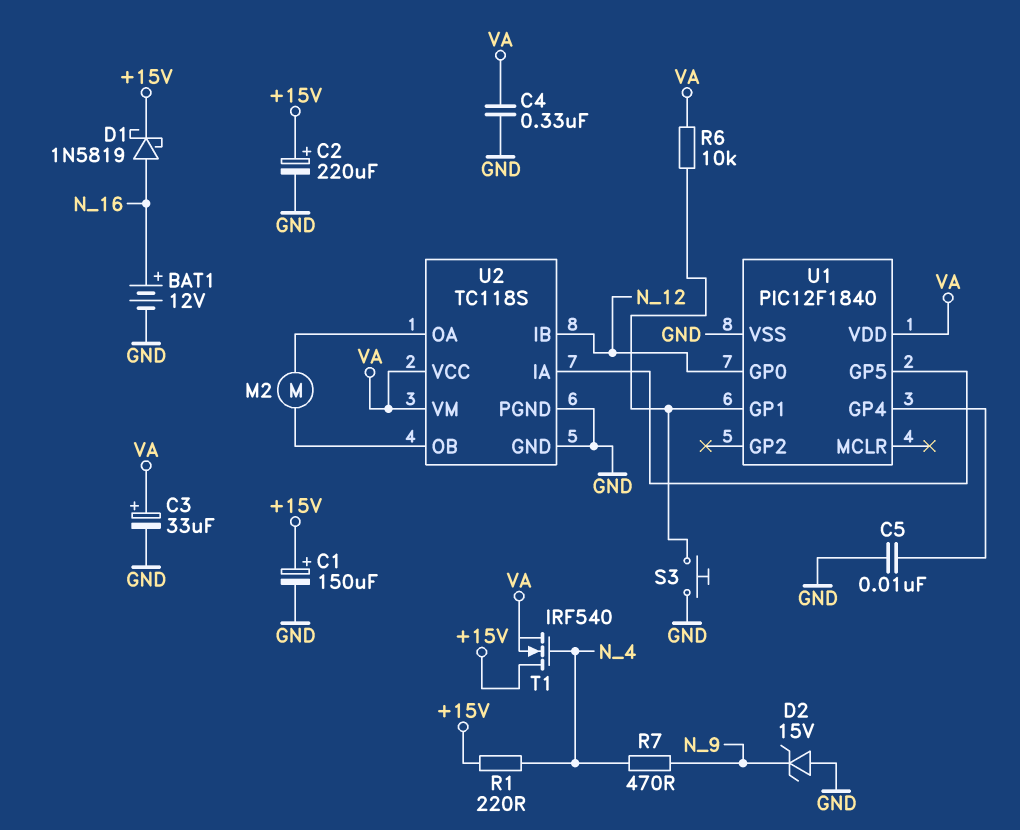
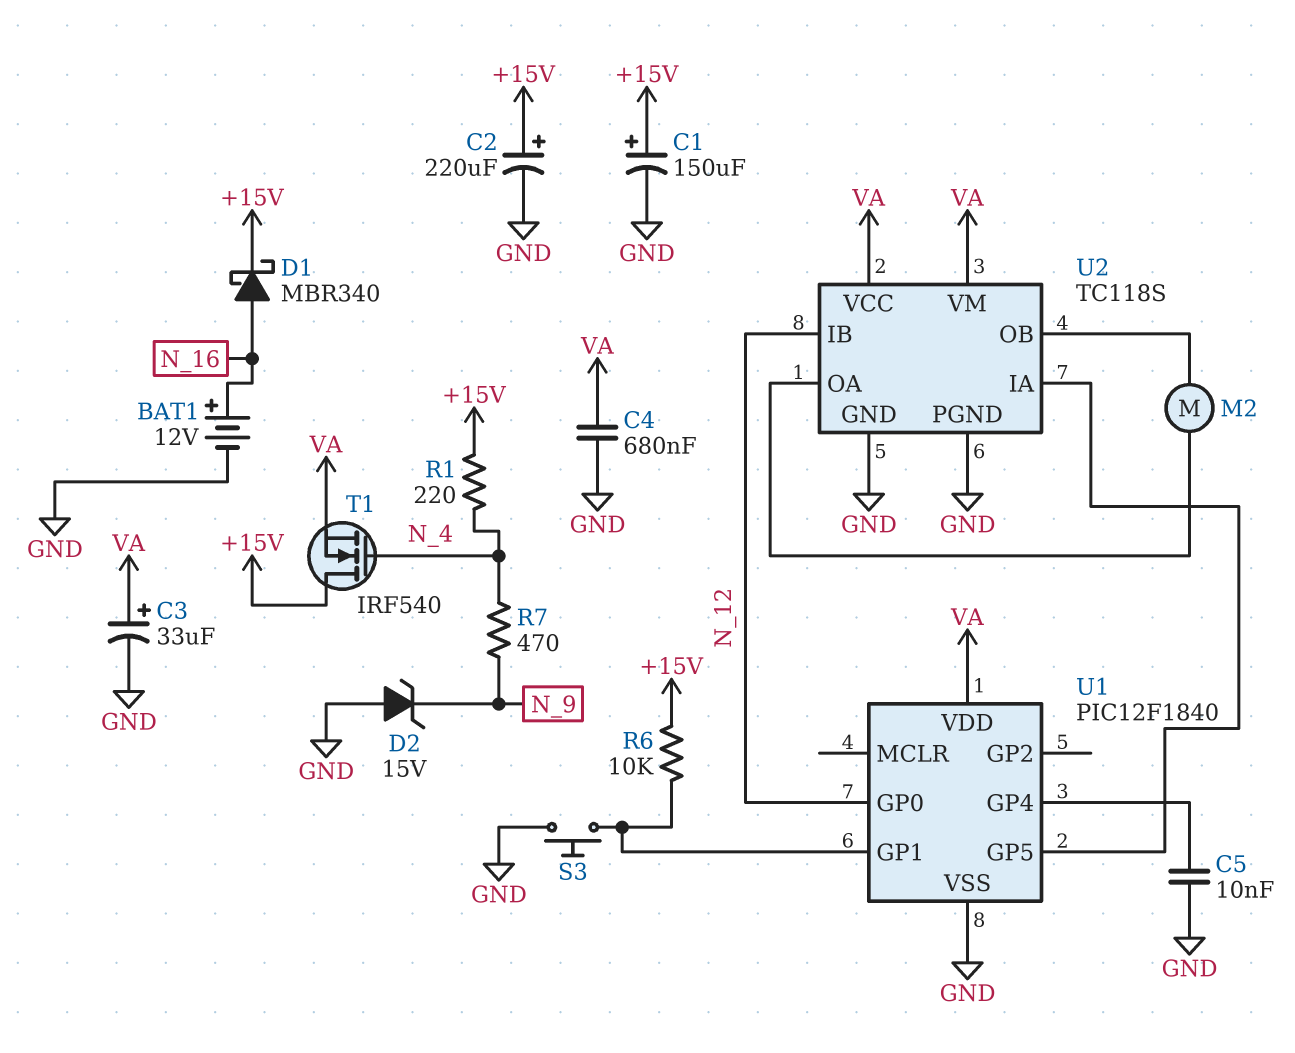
C4: 330nF (GND, VA) -> 680nF (GND, VA)
D1: schottky 1N5819 (A N_16, K +15V) -> schottky MBR340 (A N_16, K +15V)
R6: 10k (U1/GP1, VA) -> 10k (+15V, U1/GP1)

